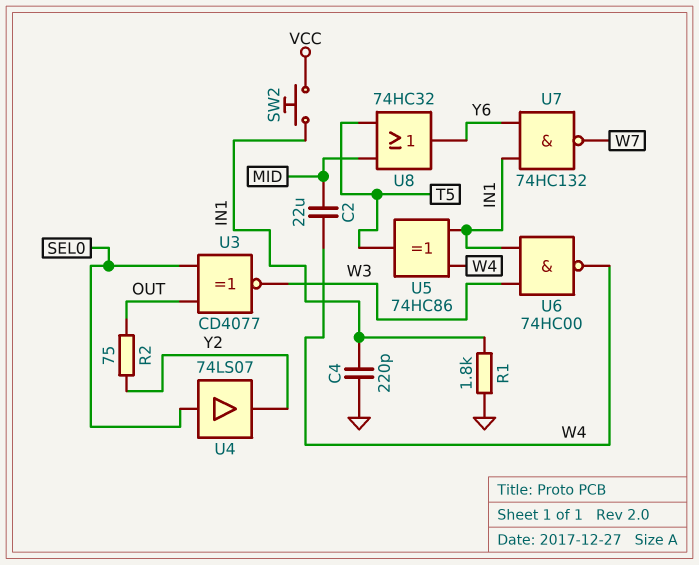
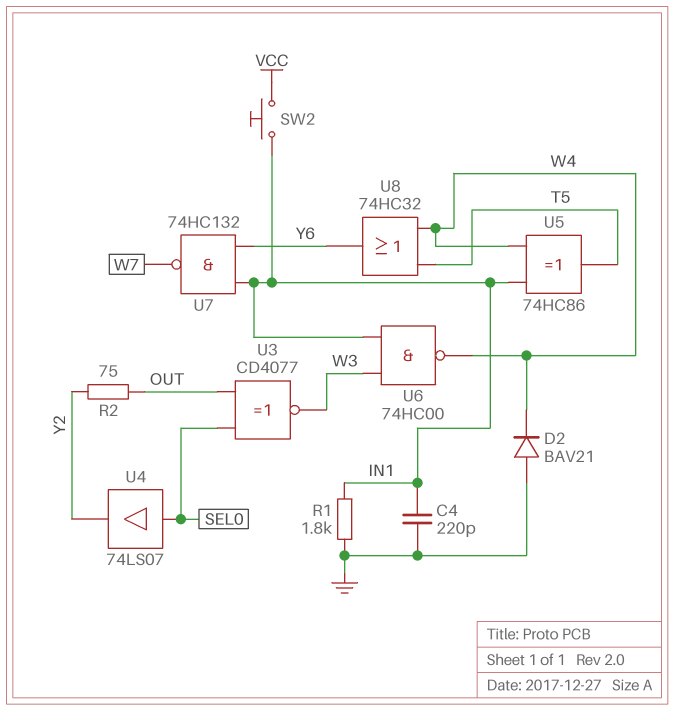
C2: 22uF (MID, W4) -> none
D2: none -> diode BAV21 (A GND, K W4)
U8: OR 74HC32 (in MID, in T5, out Y6) -> OR 74HC32 (in T5, in W4, out Y6)

